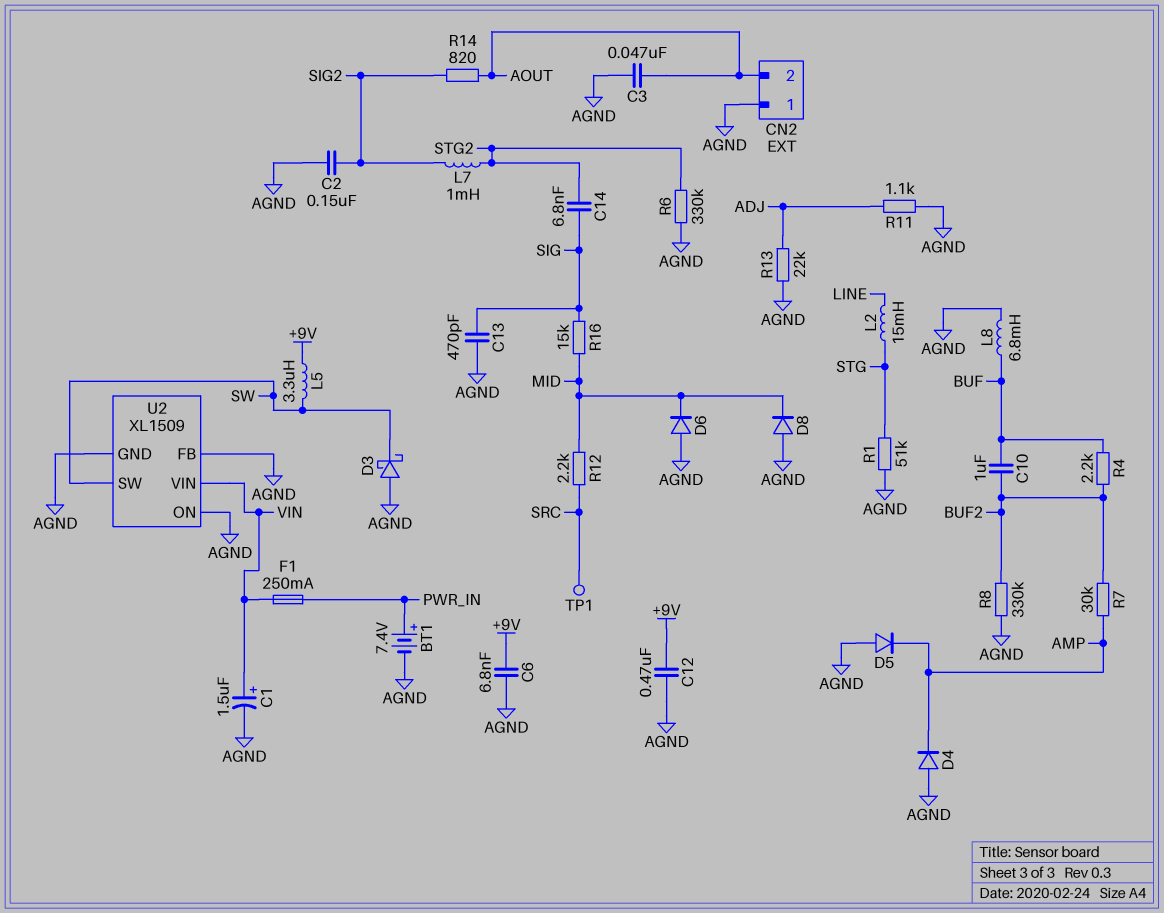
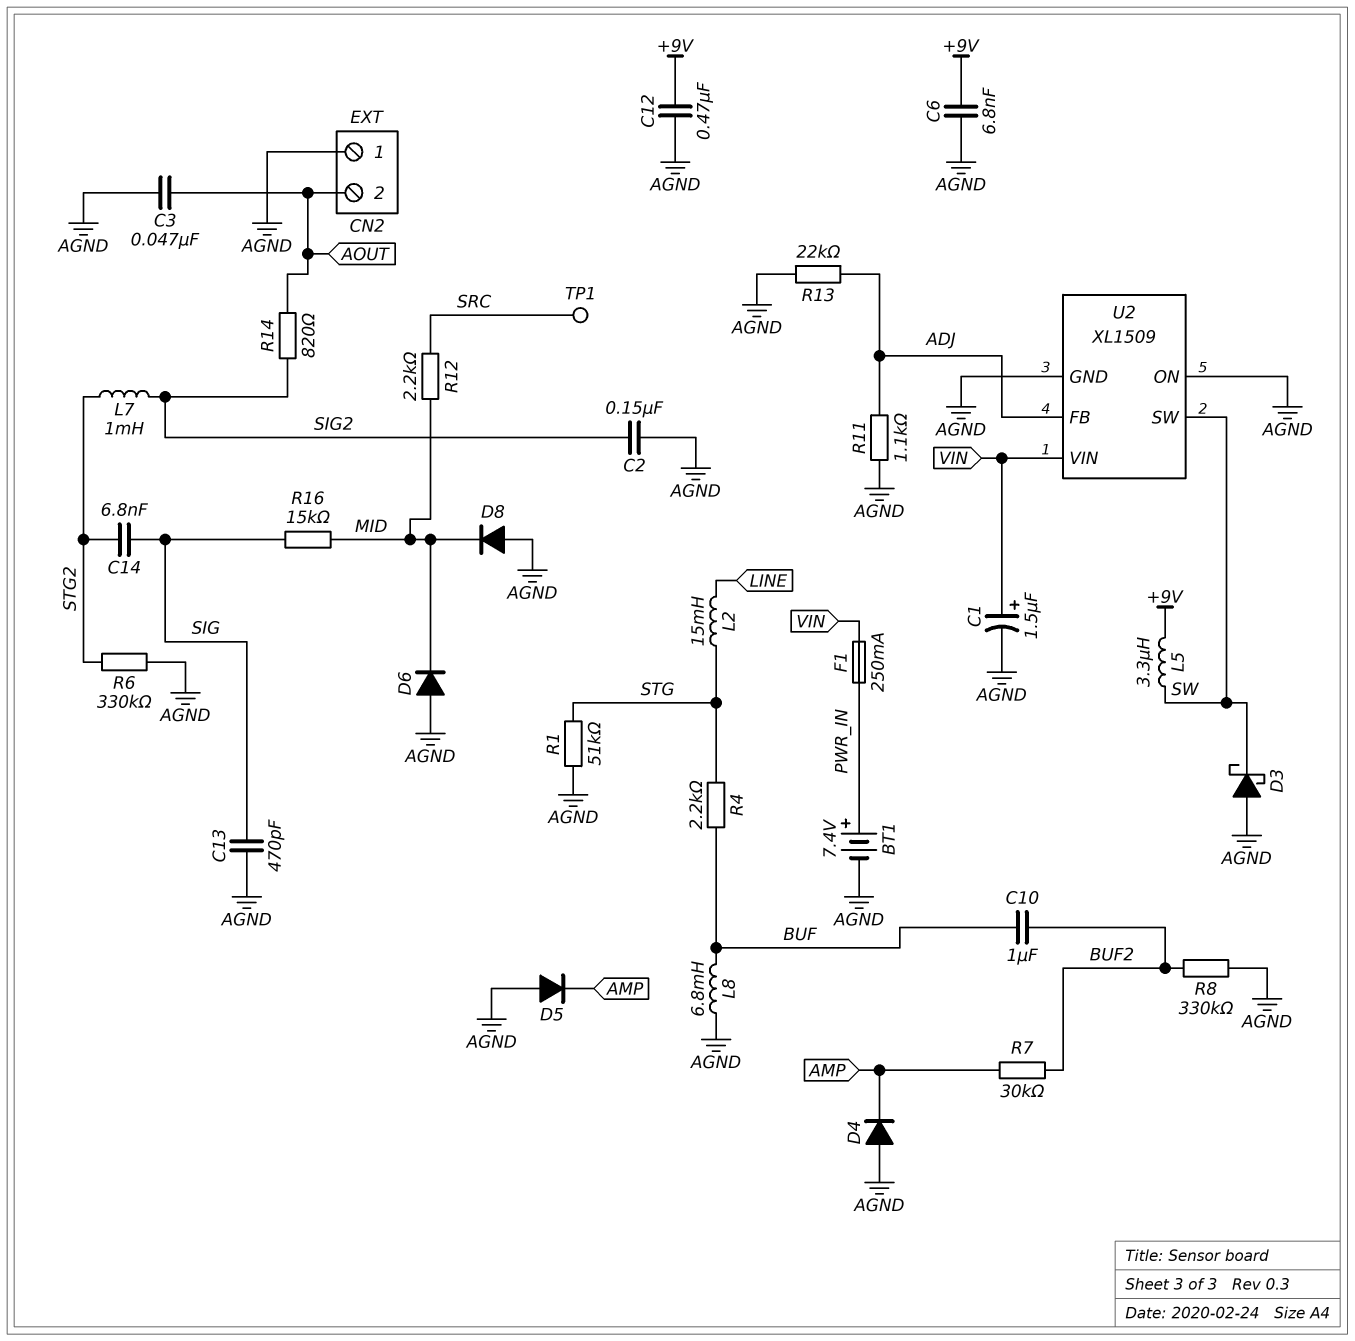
R4: 2.2k (BUF, BUF2) -> 2.2k (BUF, STG)
U2 pin FB: AGND -> ADJ

